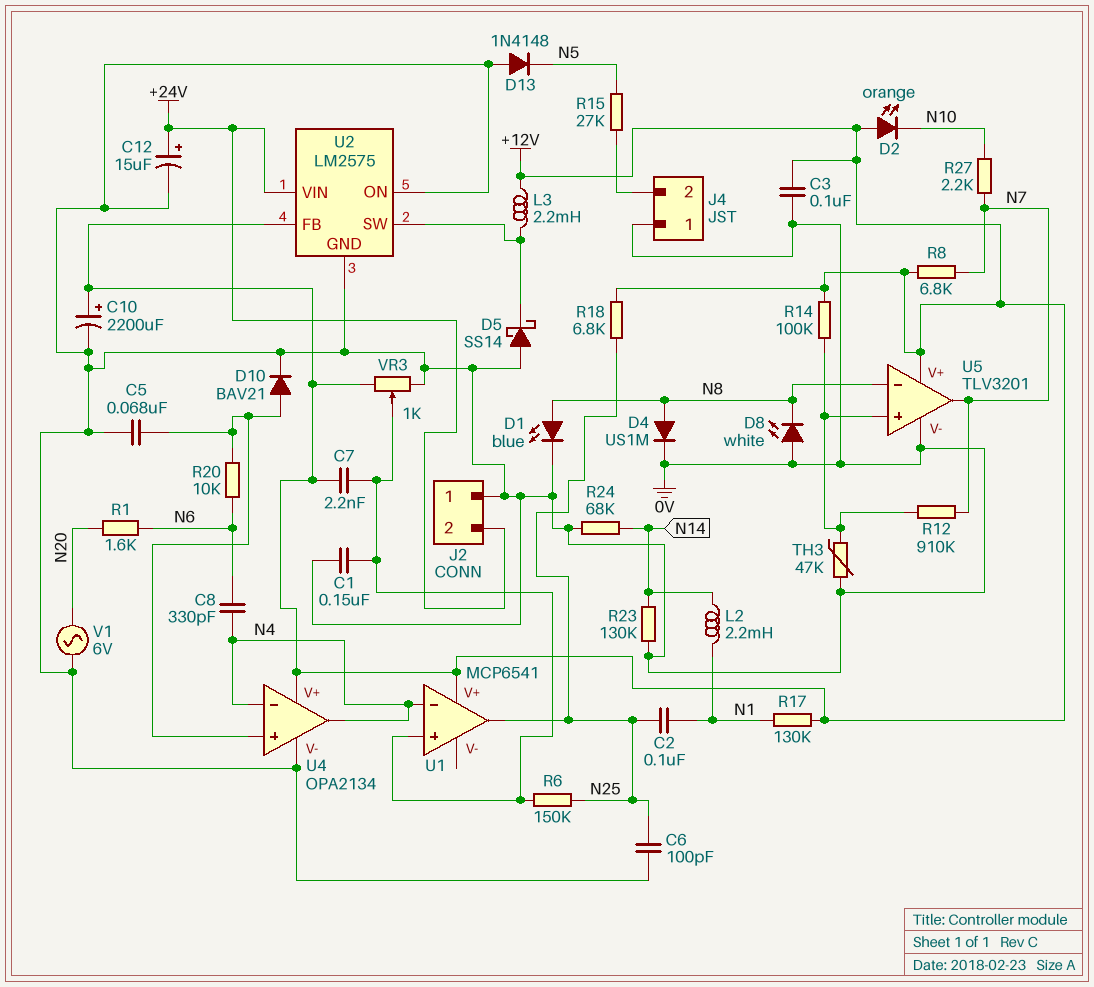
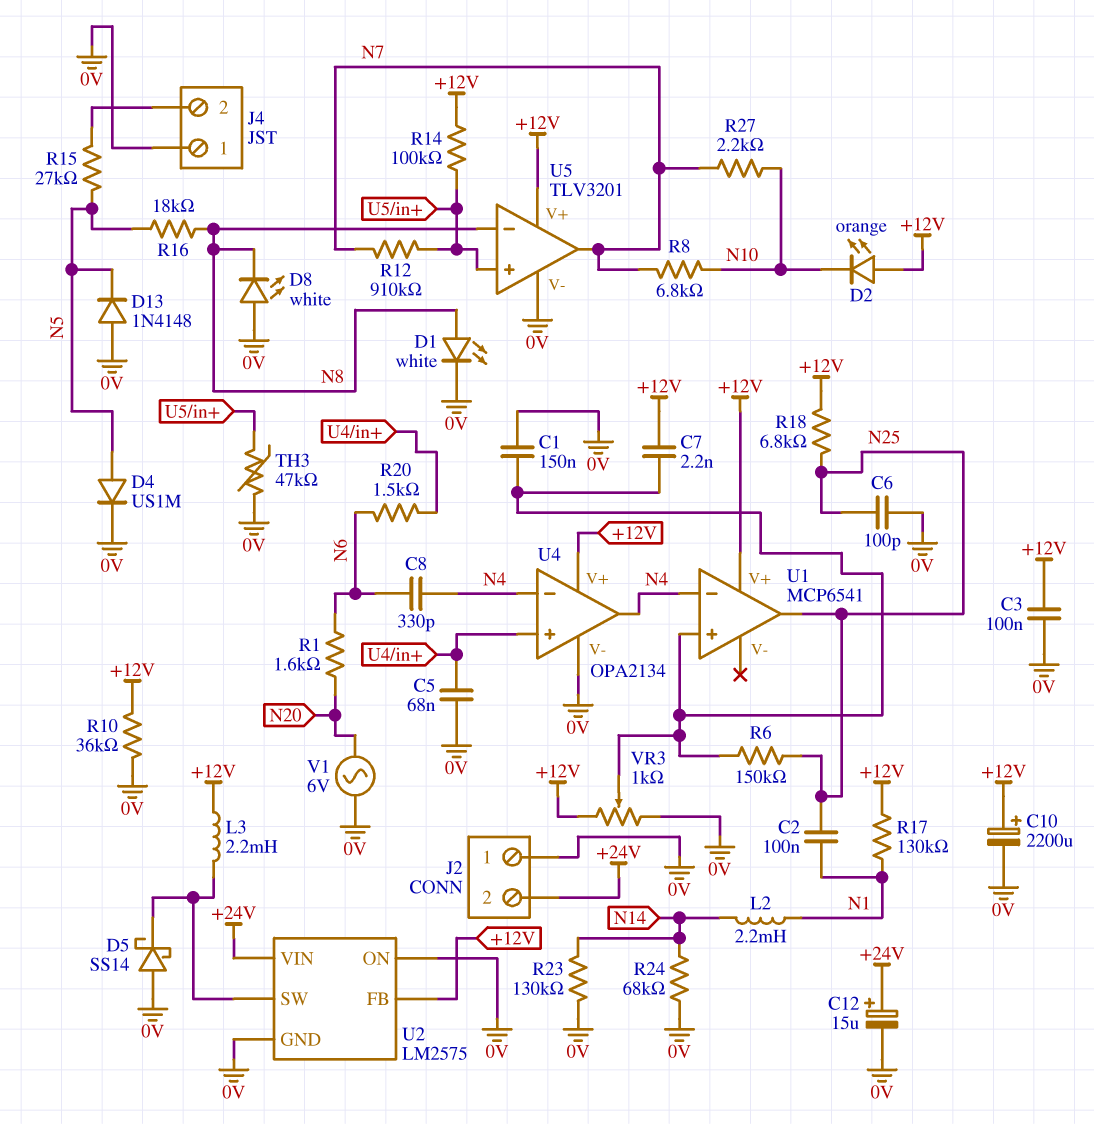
D1: LED blue (A N8, K 0V) -> LED white (A N8, K 0V)
D4: diode US1M (A N8, K 0V) -> diode US1M (A N5, K 0V)
D10: diode BAV21 (A U4/in+, K 0V) -> none
R8: 6.8k (+12V, N7) -> 6.8k (N7, N10)
R10: none -> 36k (+12V, 0V)
R16: none -> 18k (N5, N8)
R20: 10k (N6, U4/in+) -> 1.5k (N6, U4/in+)

